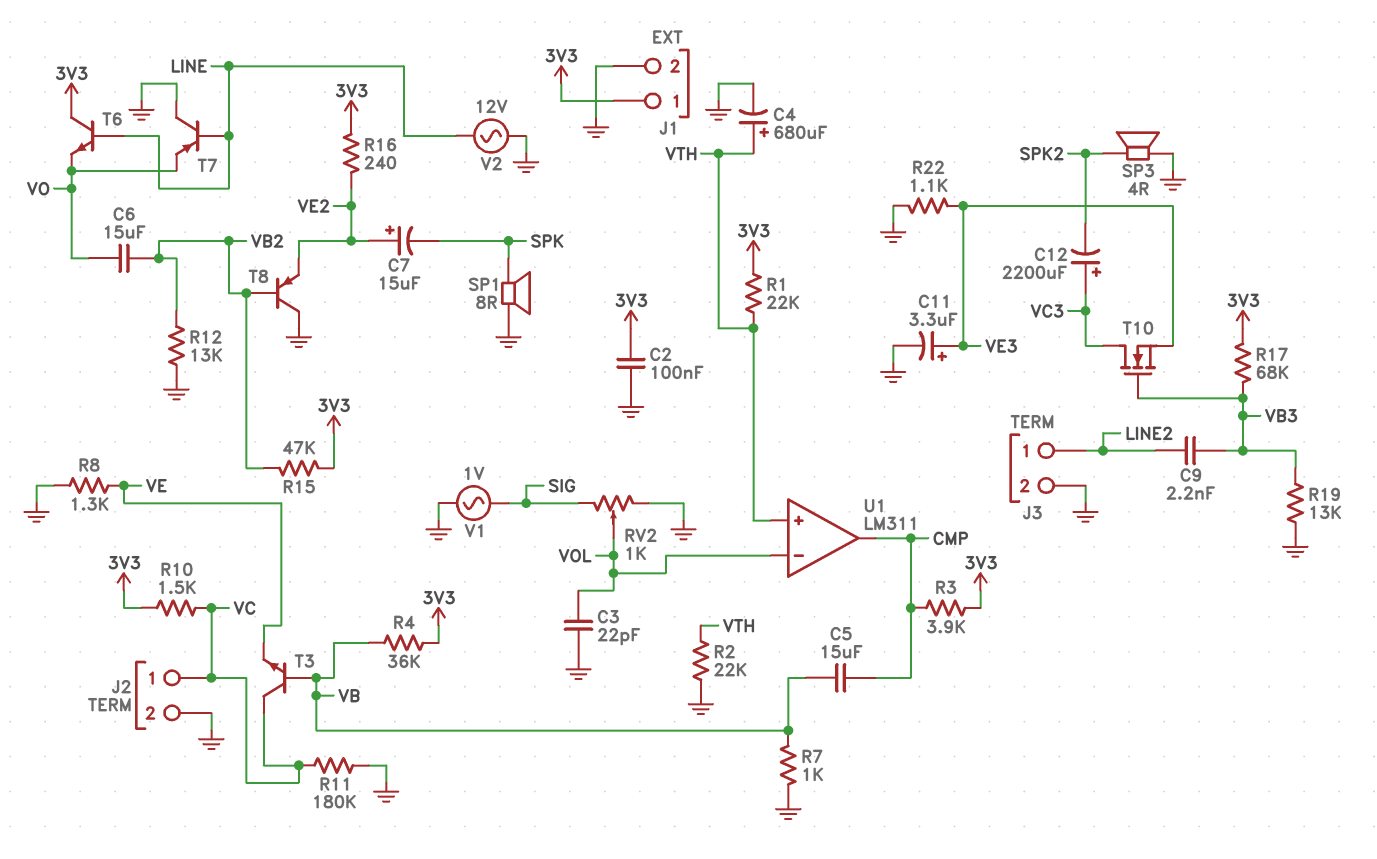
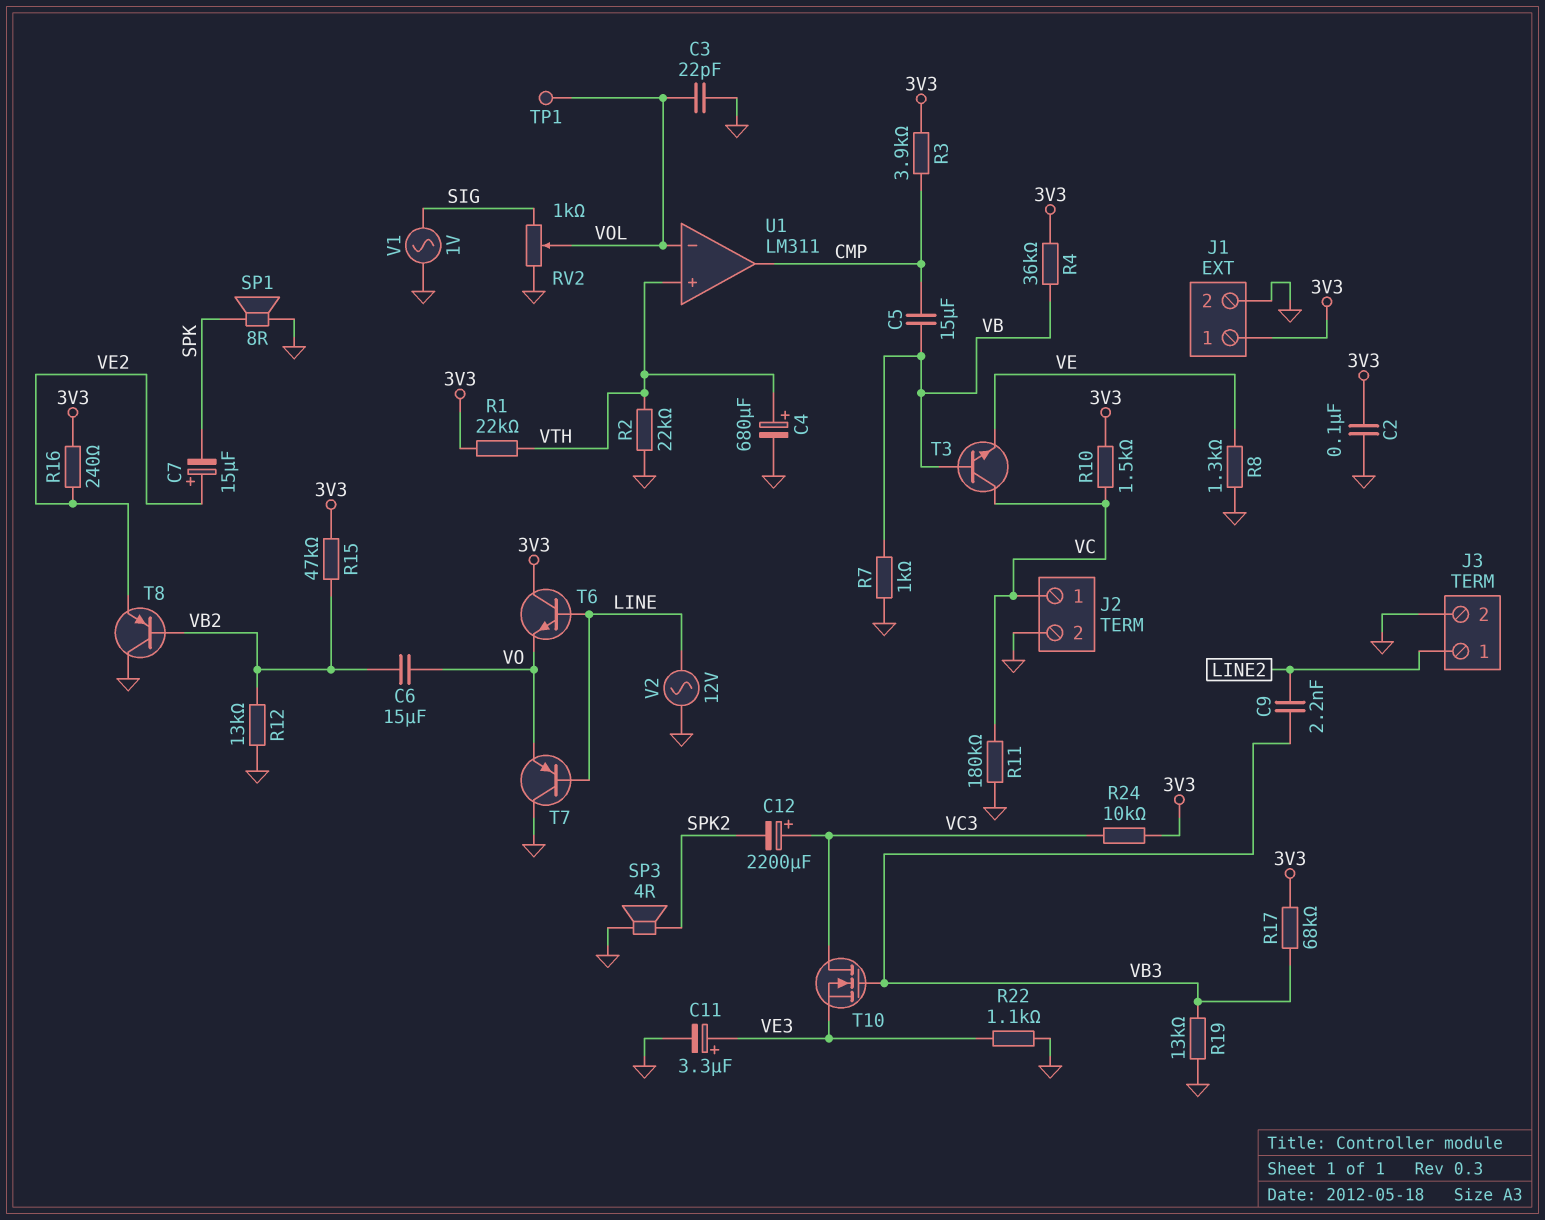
R24: none -> 10k (3V3, VC3)
TP1: none -> test point (VOL)

